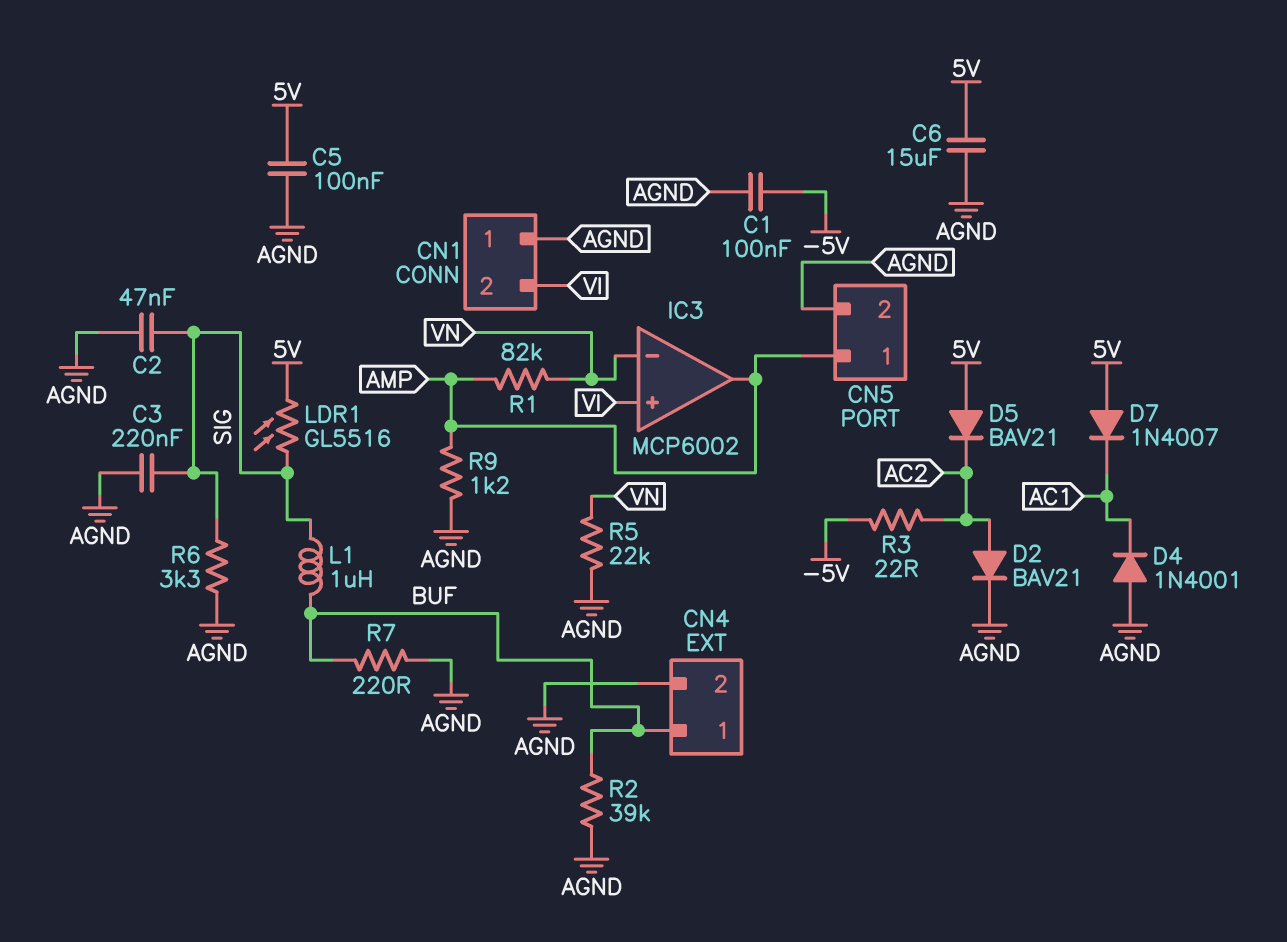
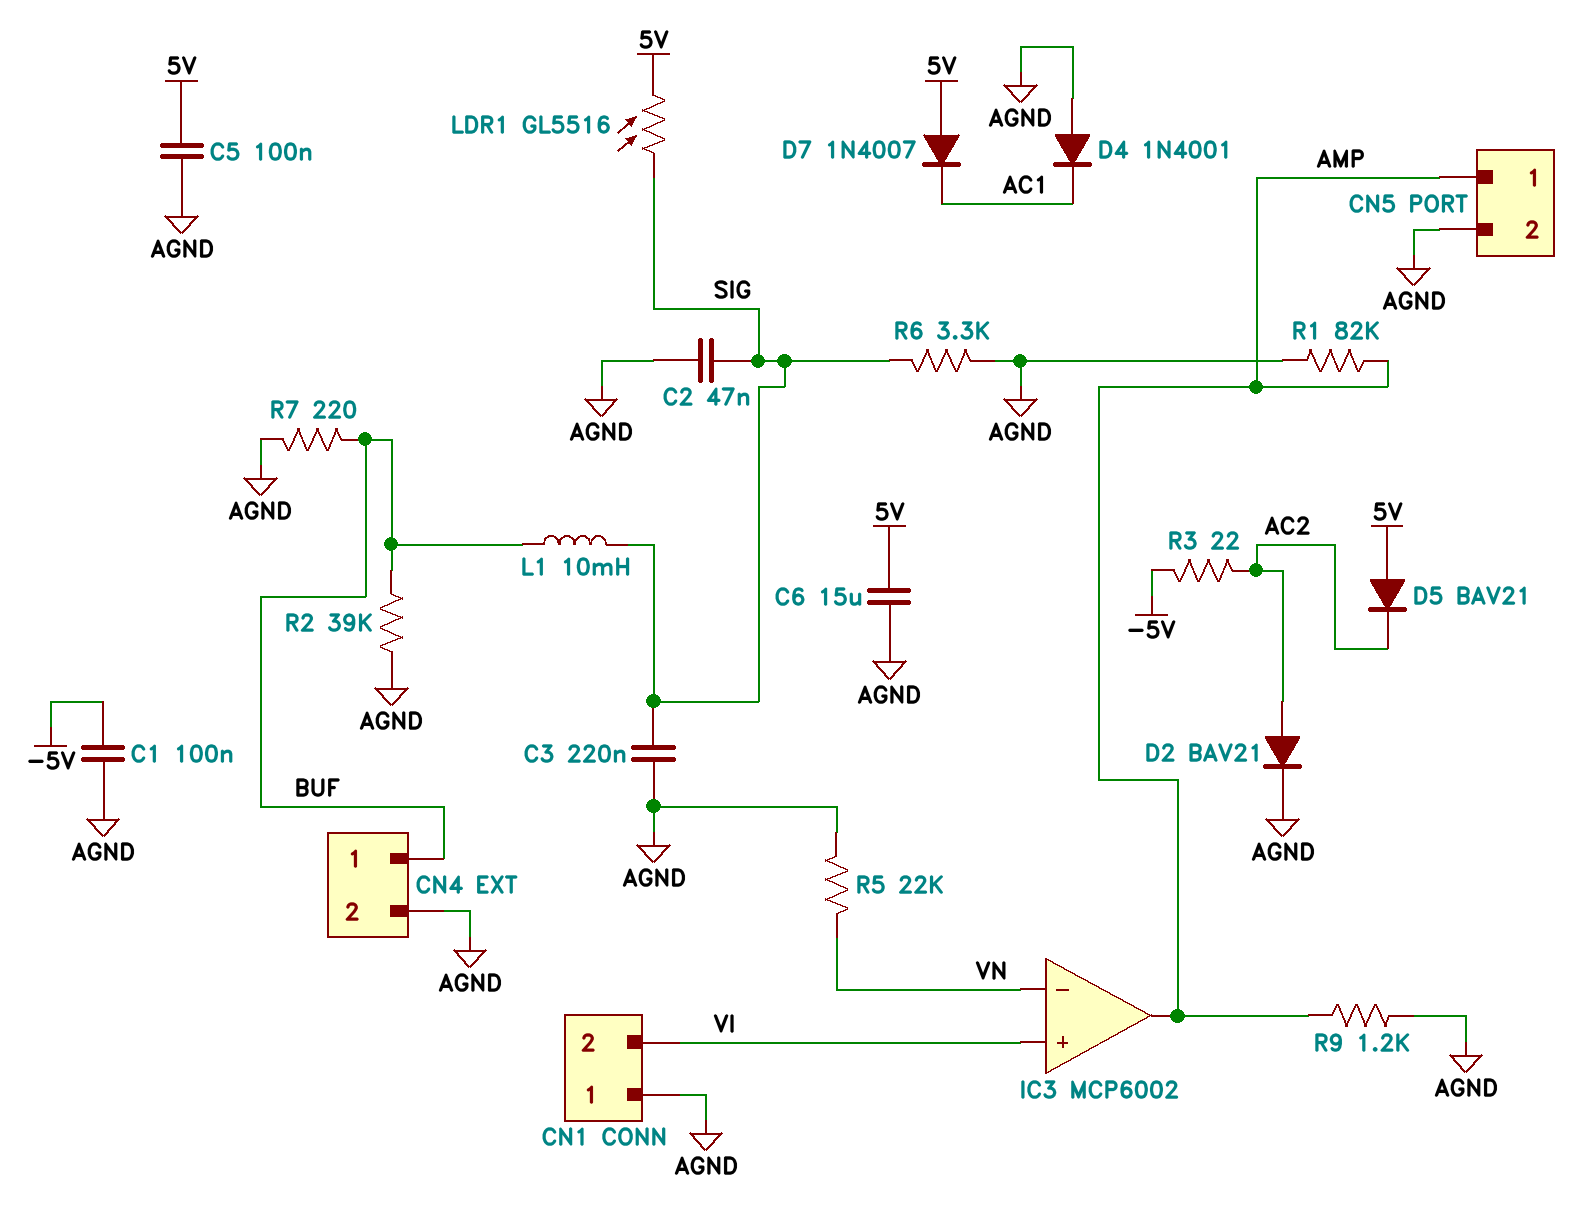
L1: 1uH (BUF, SIG) -> 10mH (BUF, SIG)
R1: 82k (AMP, VN) -> 82k (AGND, AMP)

